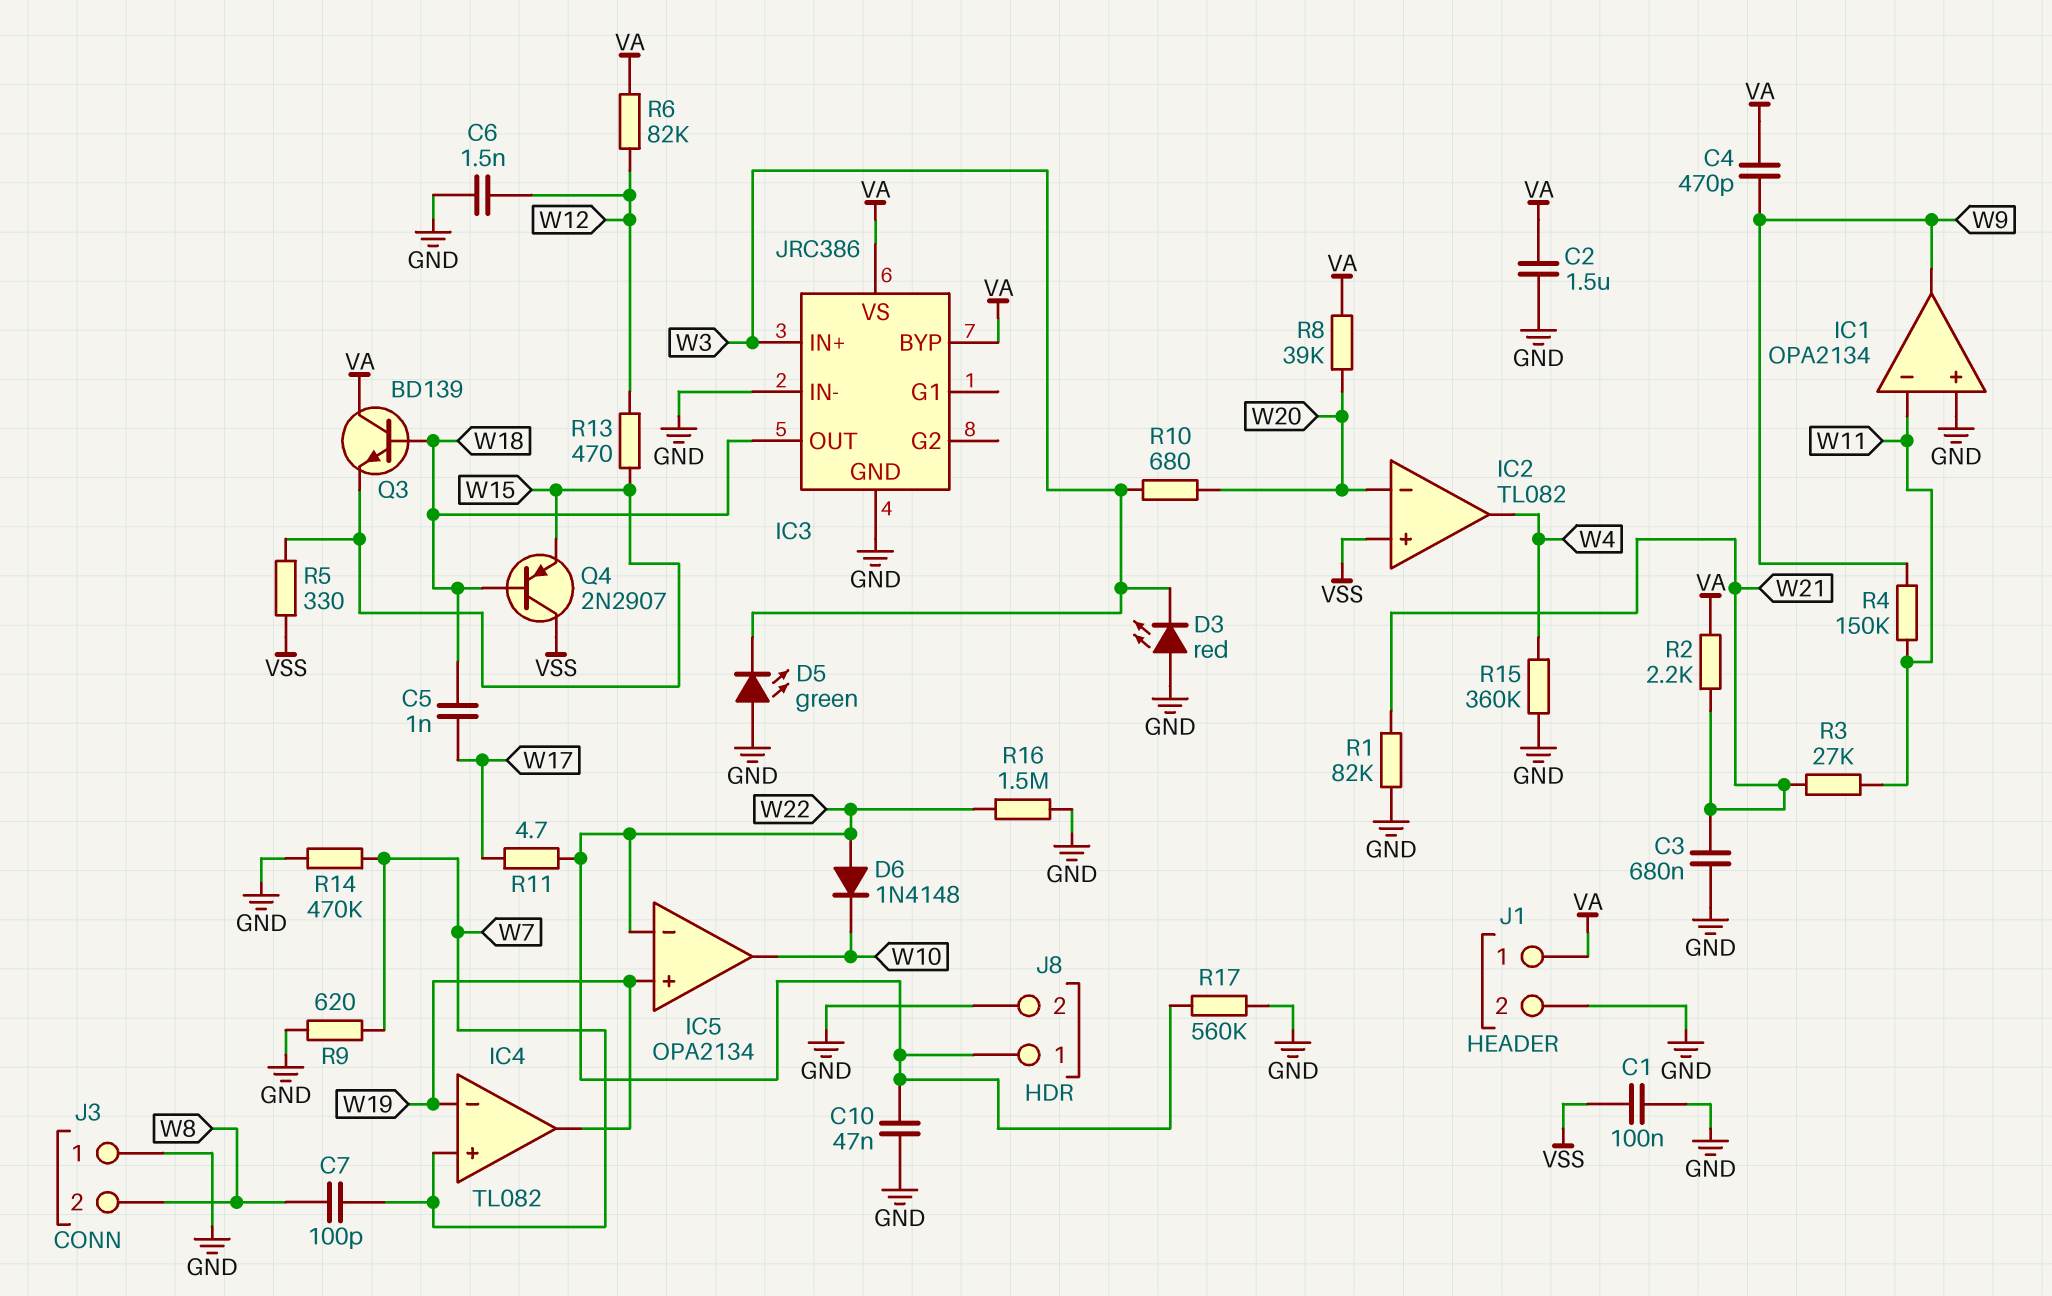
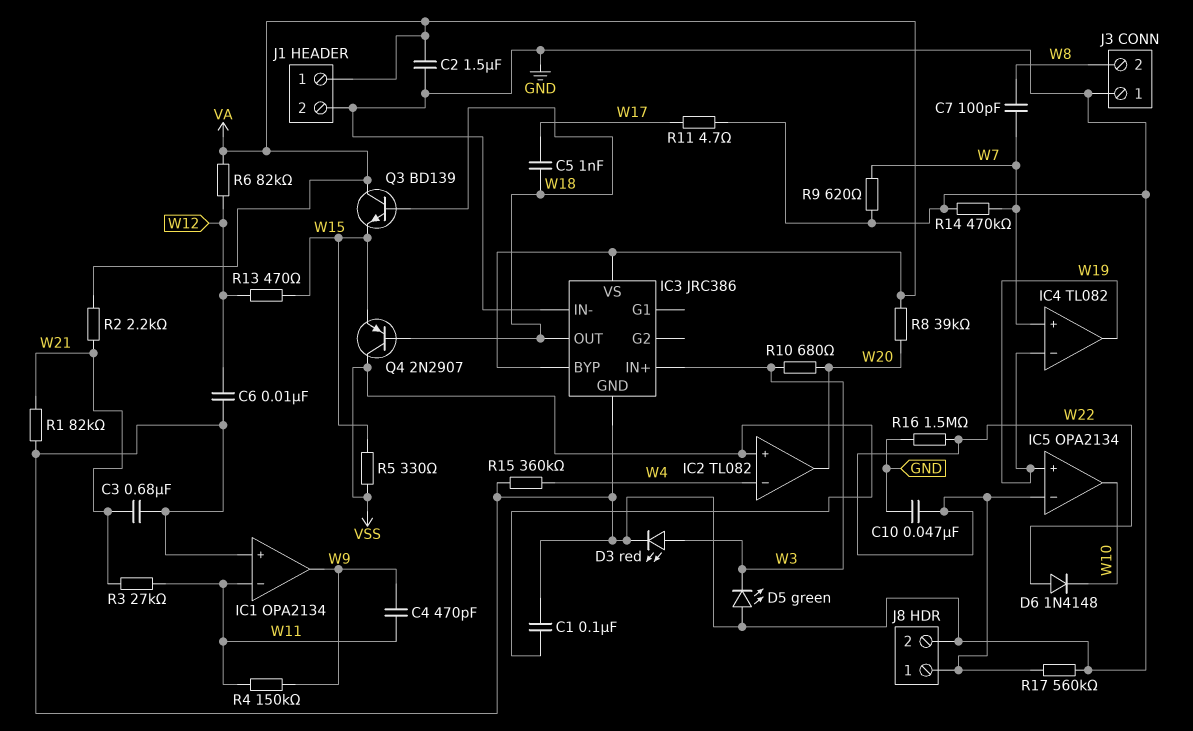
C4: 470pF (VA, W9) -> 470pF (W9, W11)
C6: 1.5nF (GND, W12) -> 10nF (GND, W12)
D3: LED red (A GND, K W3) -> LED red (A W3, K GND)
IC2 pin in-: W20 -> W4
IC2 pin out: W4 -> W20
R11: 4.7 (W17, W22) -> 4.7 (GND, W17)

